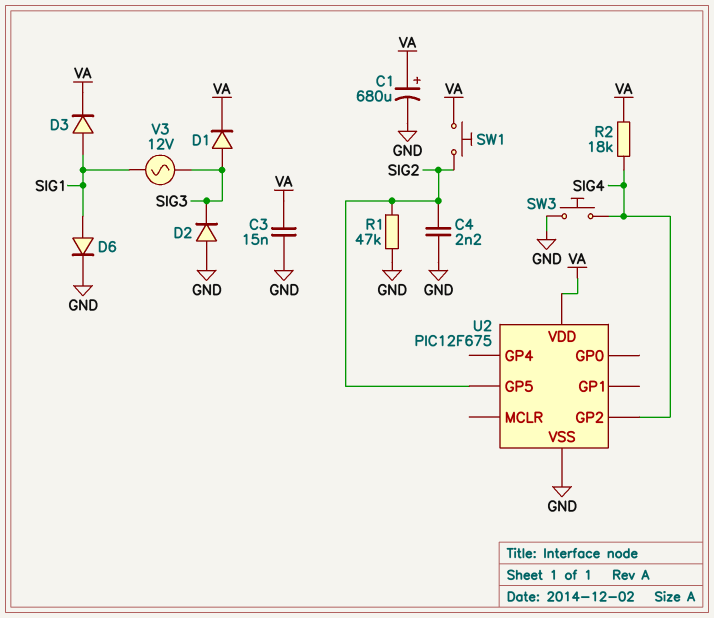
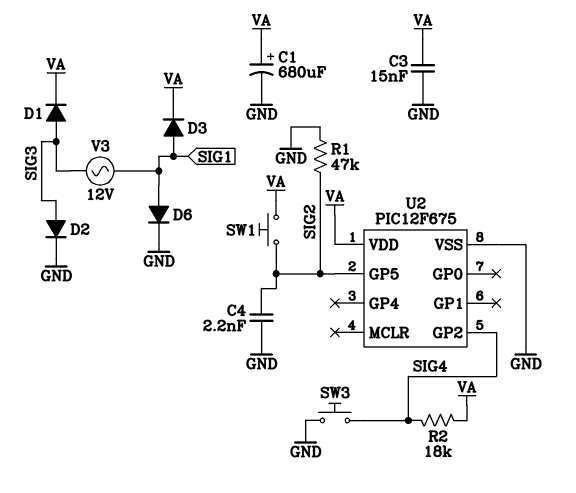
D2: diode (A GND, K SIG3) -> diode (A SIG3, K GND)

